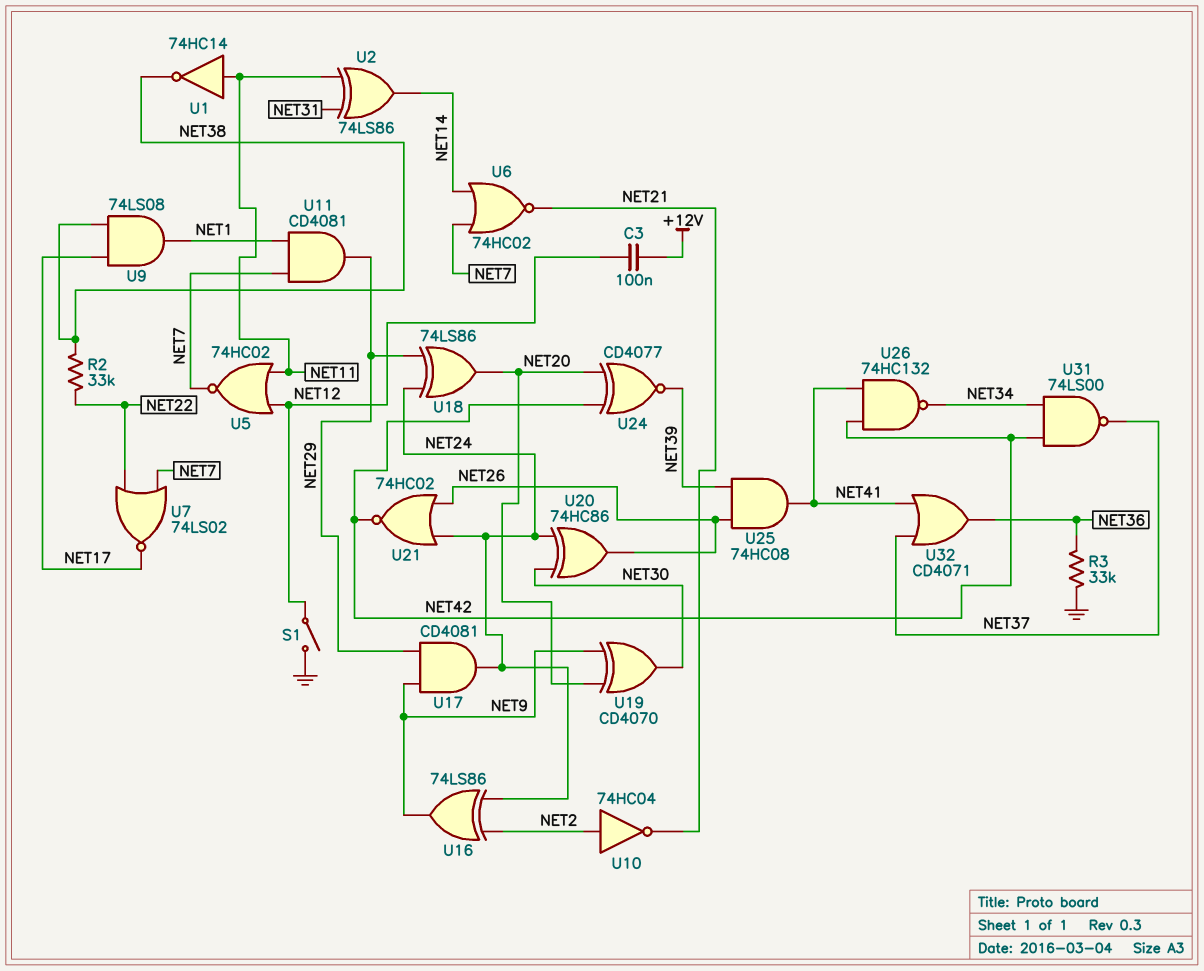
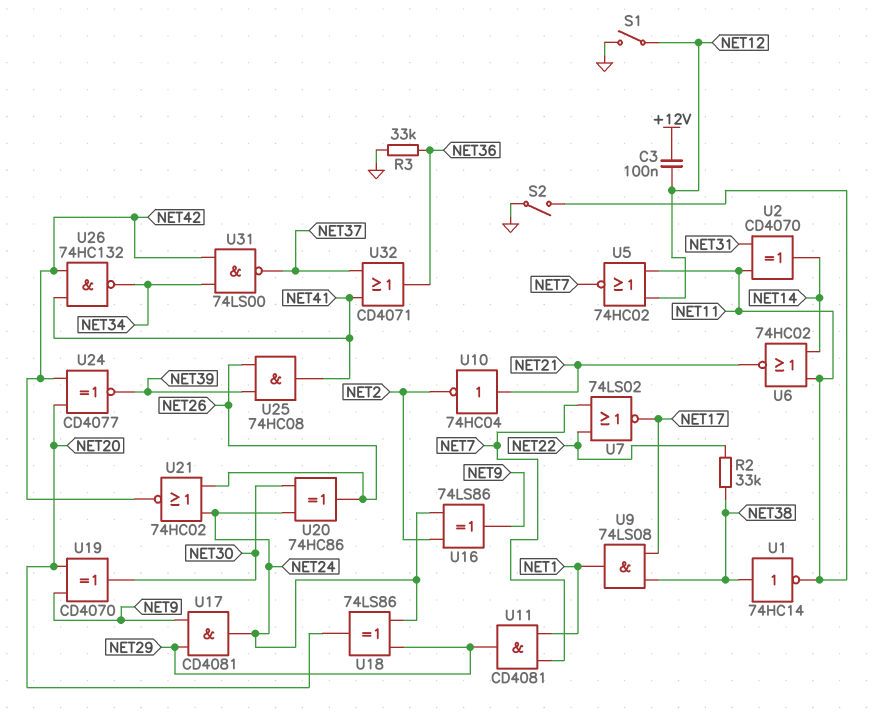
S2: none -> switch (GND, NET11)
U1: NOT 74HC14 (in NET11, out NET38) -> NOT 74HC14 (in NET38, out NET11)
U2: XOR 74LS86 (in NET11, in NET31, out NET14) -> XOR CD4070 (in NET11, in NET31, out NET14)
U6: NOR 74HC02 (in NET7, in NET14, out NET21) -> NOR 74HC02 (in NET11, in NET14, out NET21)
U10: NOT 74HC04 (in NET2, out NET21) -> NOT 74HC04 (in NET21, out NET2)

